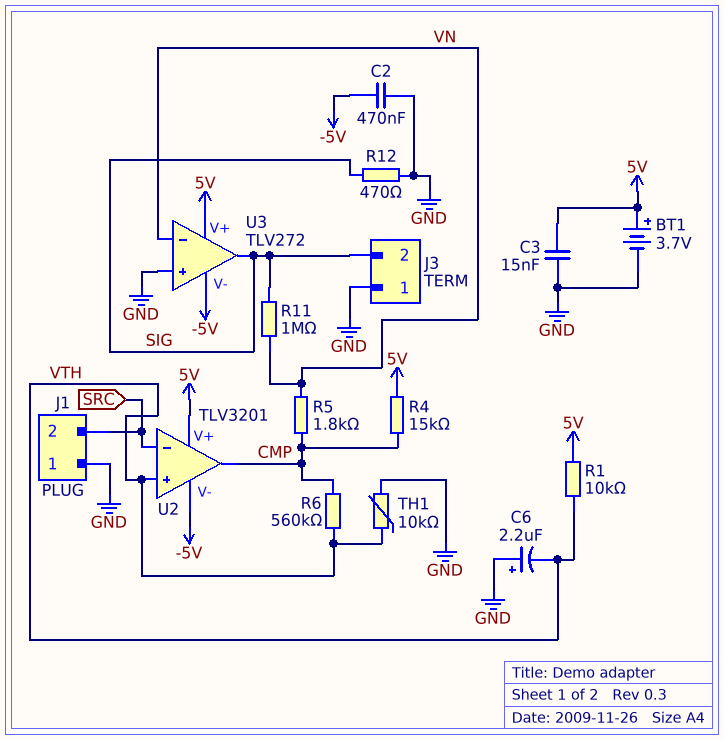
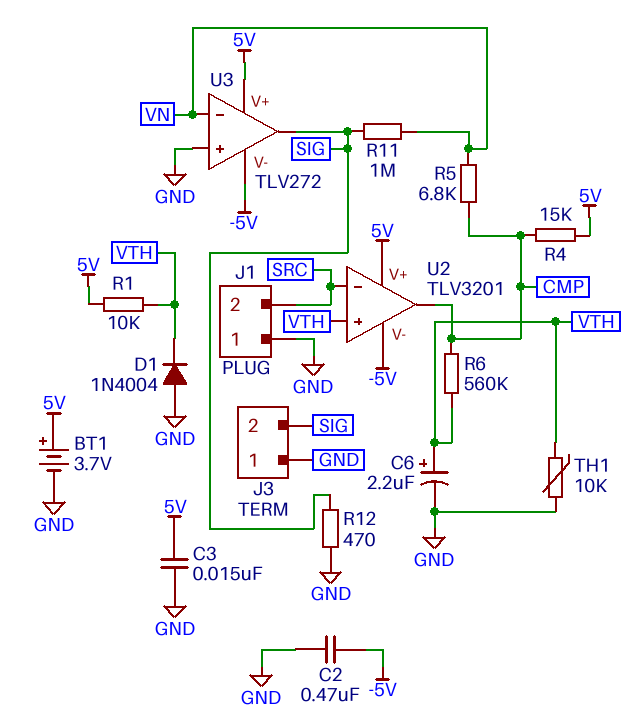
C6: 2.2uF (plus GND, minus VTH) -> 2.2uF (plus VTH, minus GND)
D1: none -> diode 1N4004 (A GND, K VTH)
R5: 1.8k (CMP, VN) -> 6.8k (CMP, VN)

